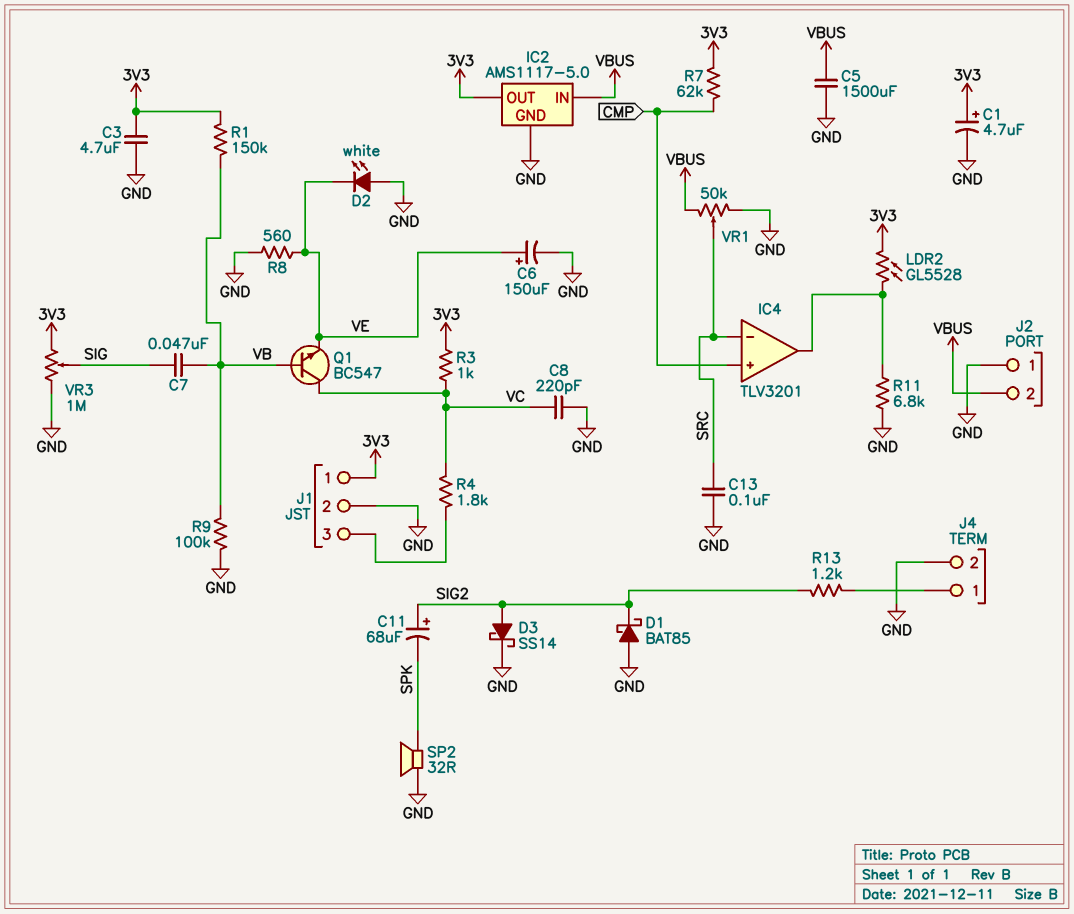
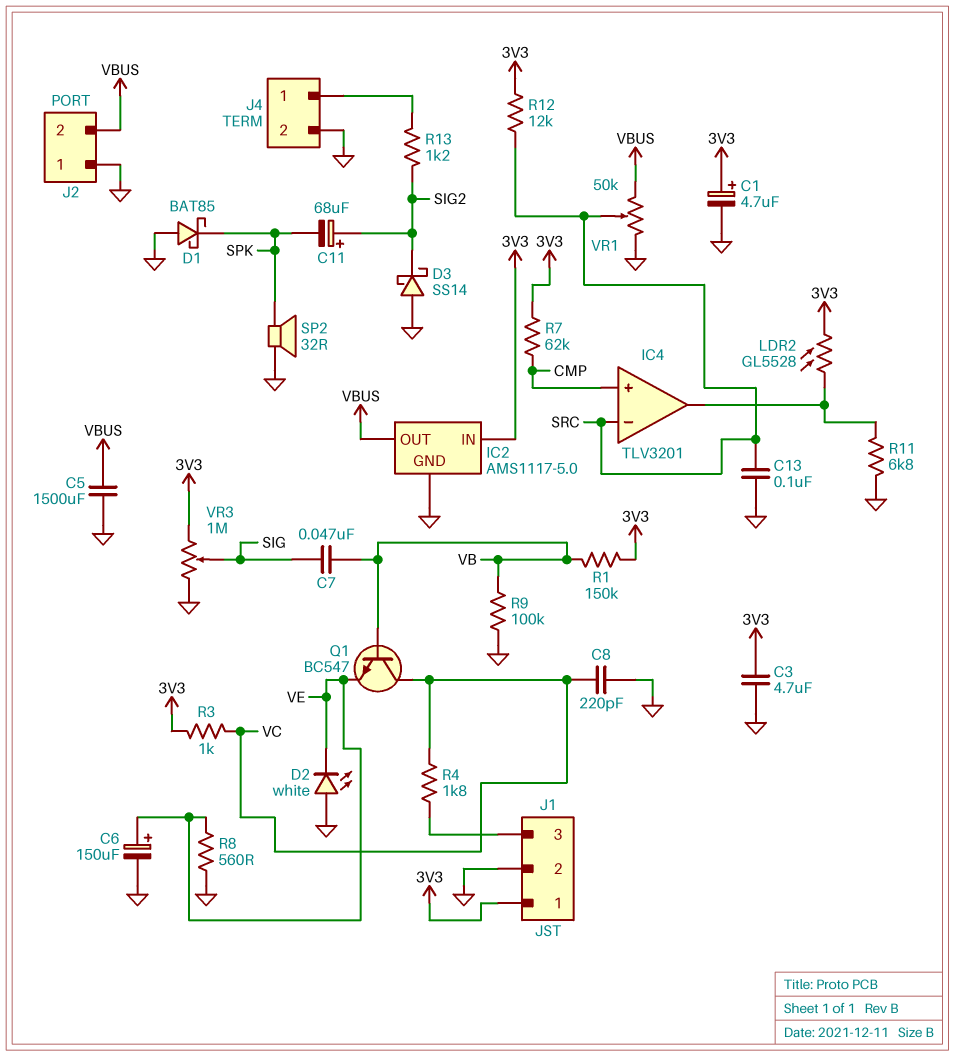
D1: schottky BAT85 (A GND, K SIG2) -> schottky BAT85 (A GND, K SPK)
D3: schottky SS14 (A SIG2, K GND) -> schottky SS14 (A GND, K SIG2)
IC2 pin IN: VBUS -> 3V3
IC2 pin OUT: 3V3 -> VBUS
R12: none -> 12k (3V3, SRC)

